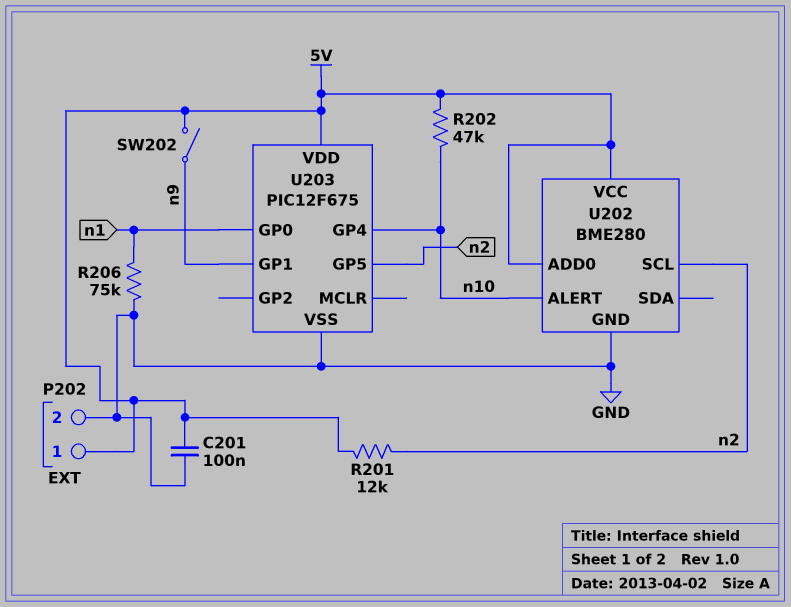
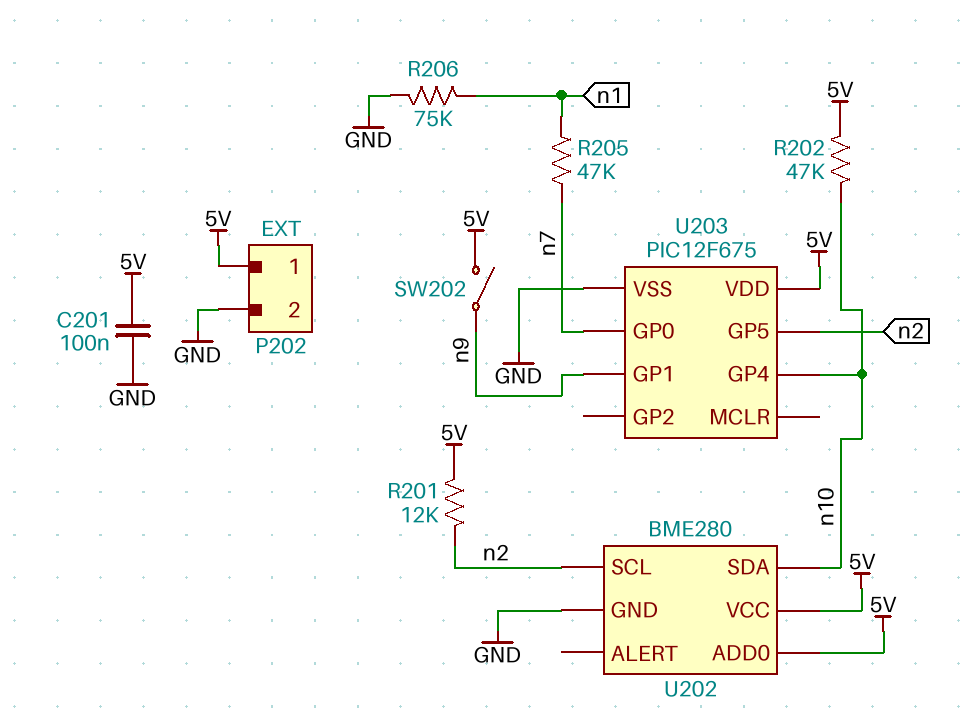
R205: none -> 47k (n1, n7)
U202 pin ALERT: n10 -> none
U202 pin SDA: none -> n10
U203 pin GP0: n1 -> n7

